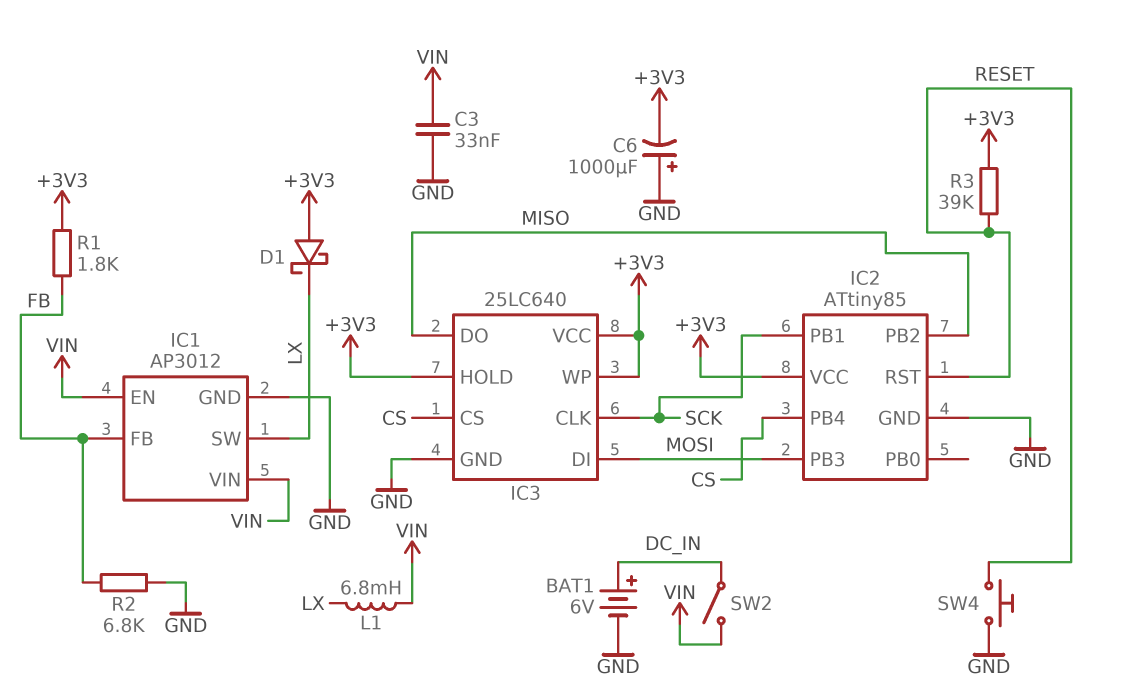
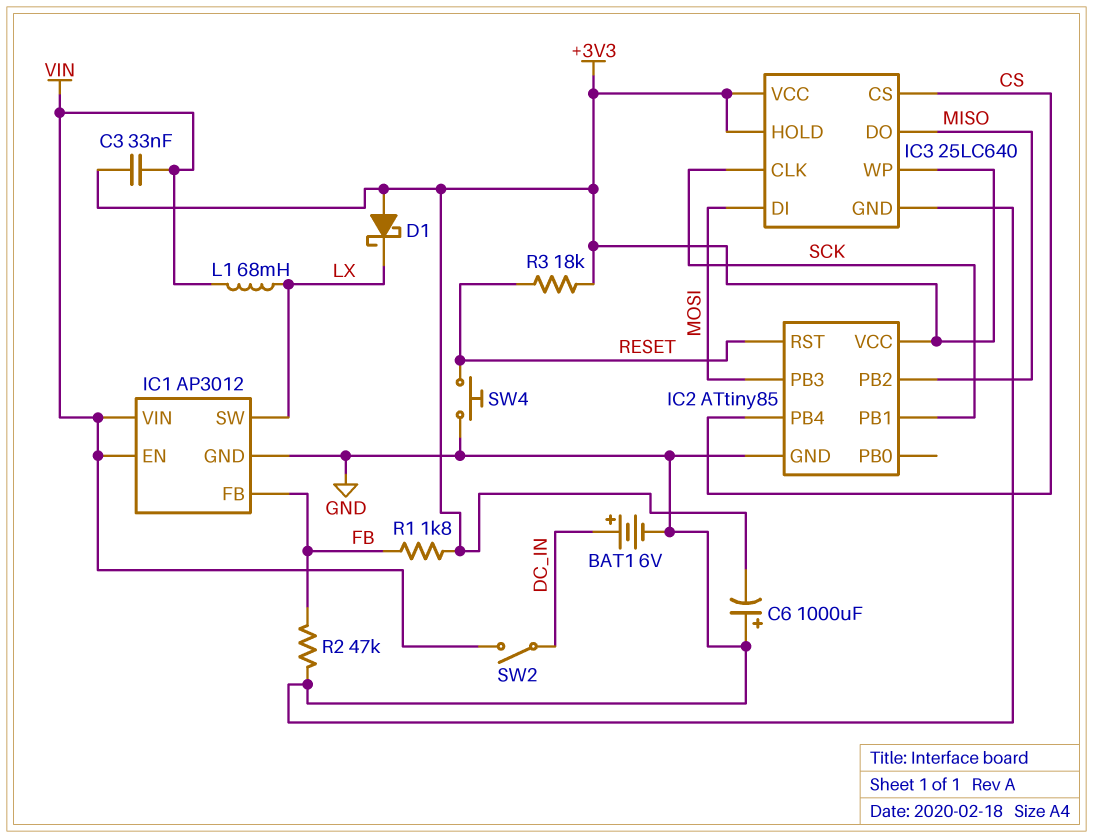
C3: 33nF (GND, VIN) -> 33nF (+3V3, VIN)
L1: 6.8mH (LX, VIN) -> 68mH (LX, VIN)
R2: 6.8k (FB, GND) -> 47k (FB, GND)
R3: 39k (+3V3, RESET) -> 18k (+3V3, RESET)

